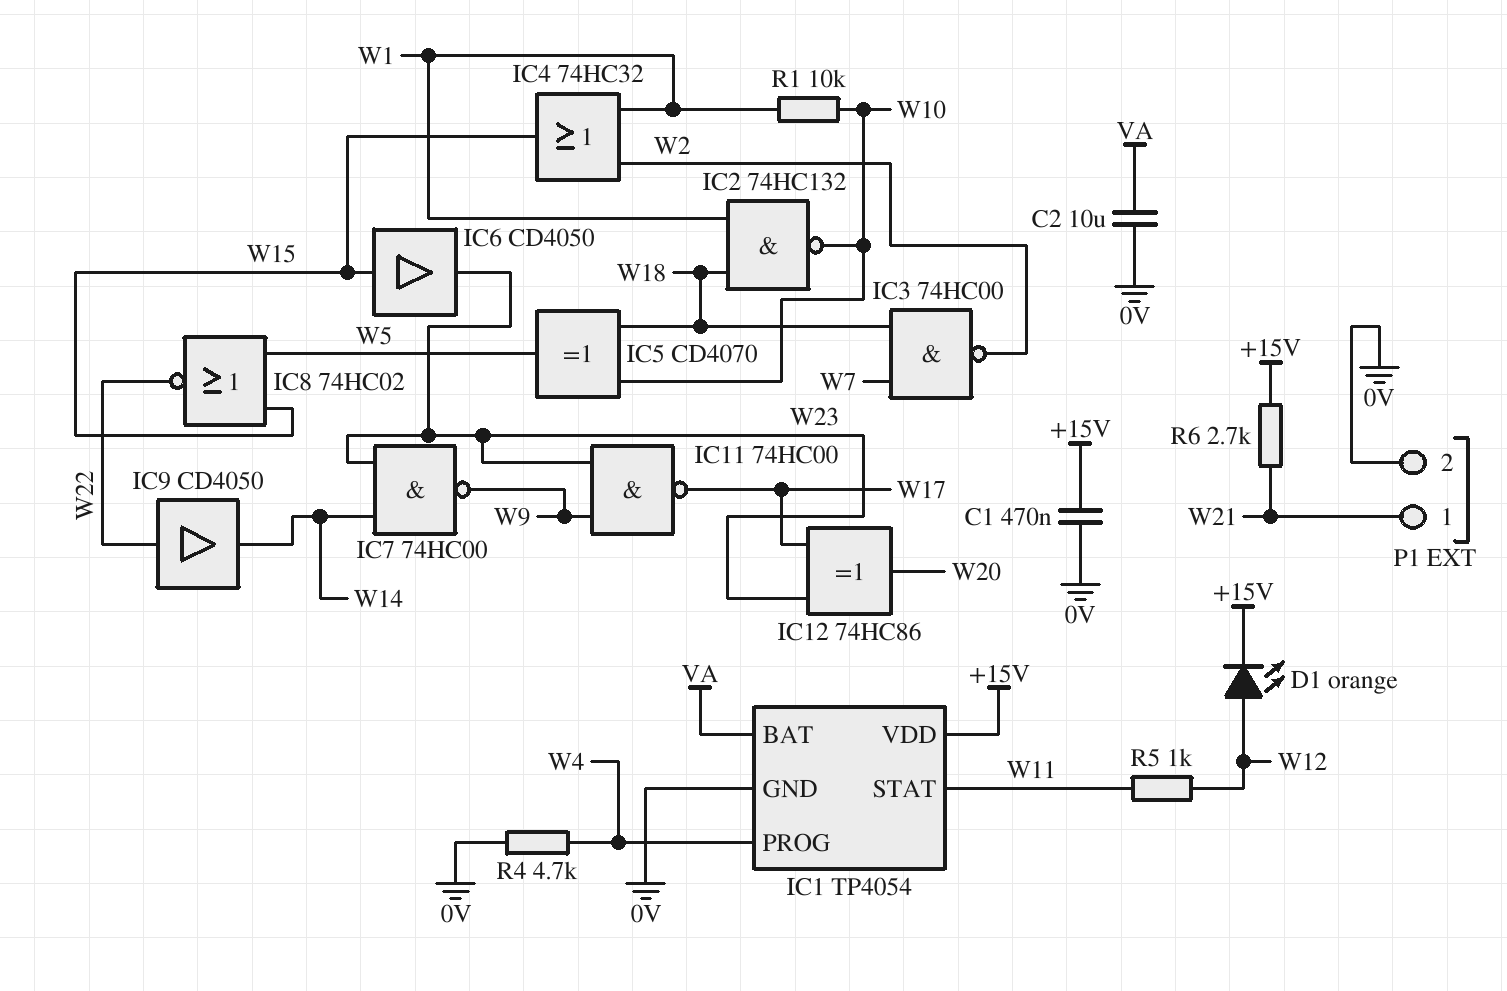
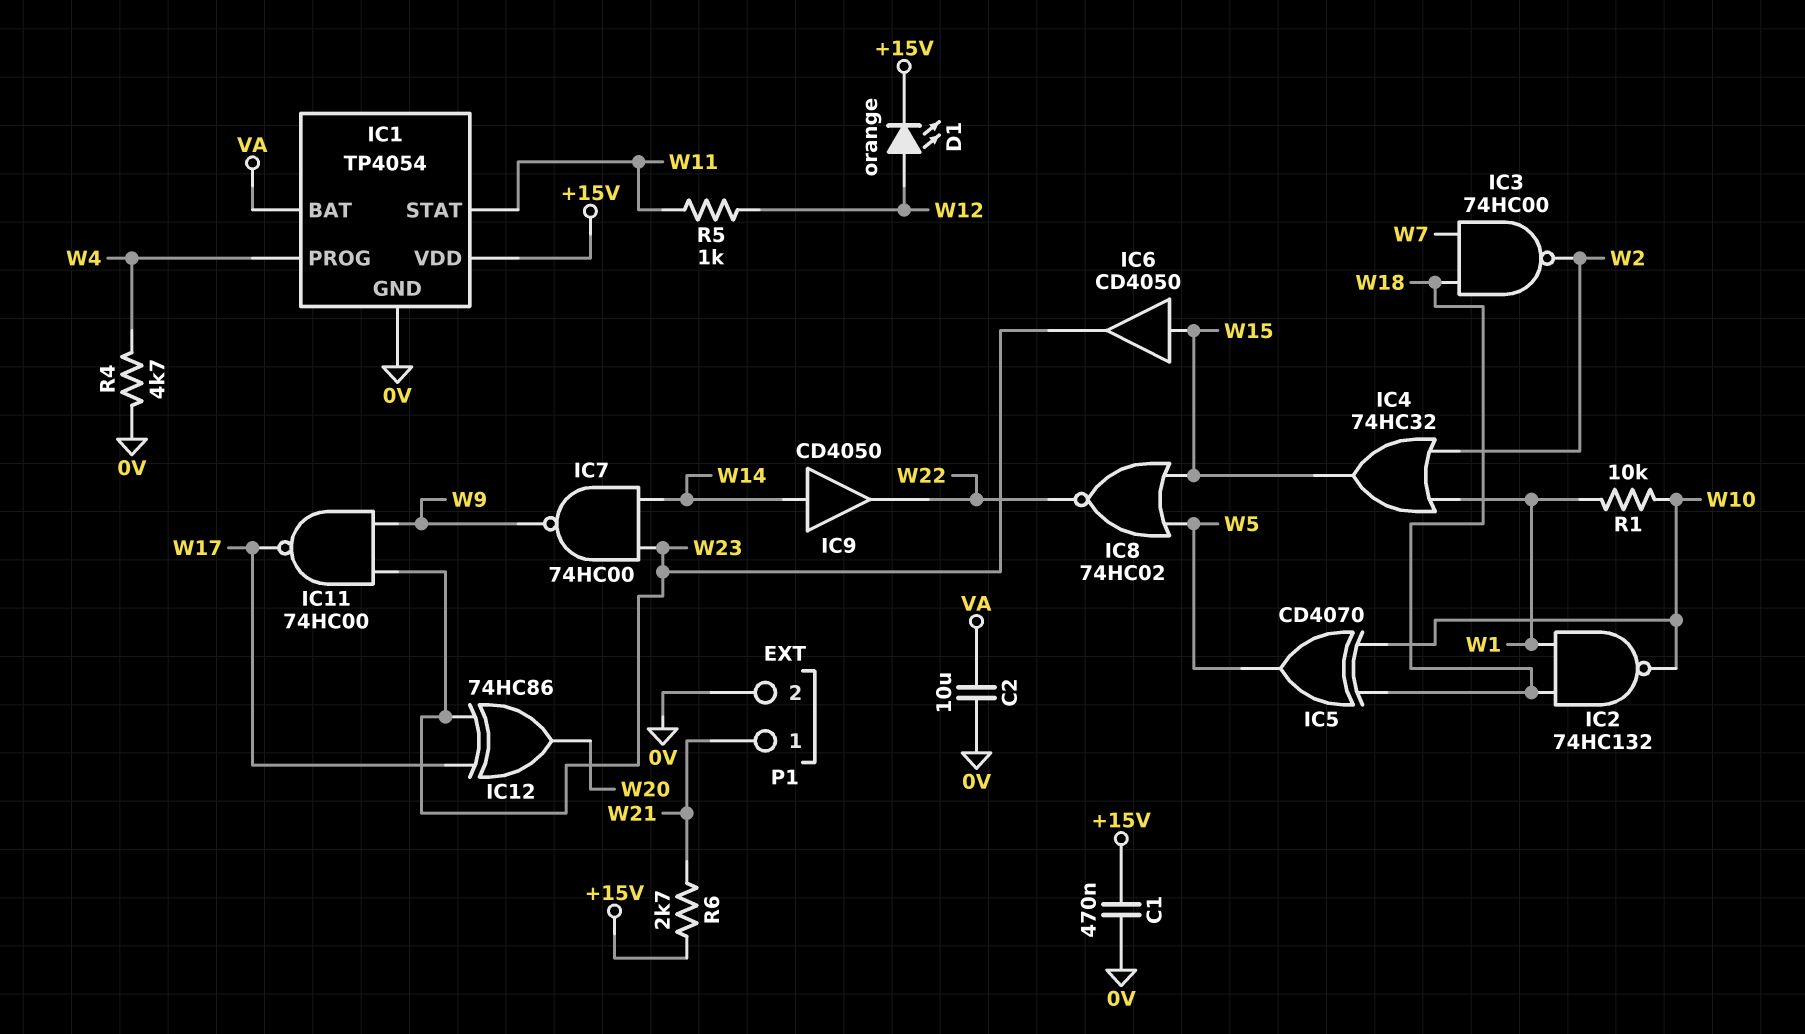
IC9: buffer CD4050 (in W22, out W14) -> buffer CD4050 (in W14, out W22)

